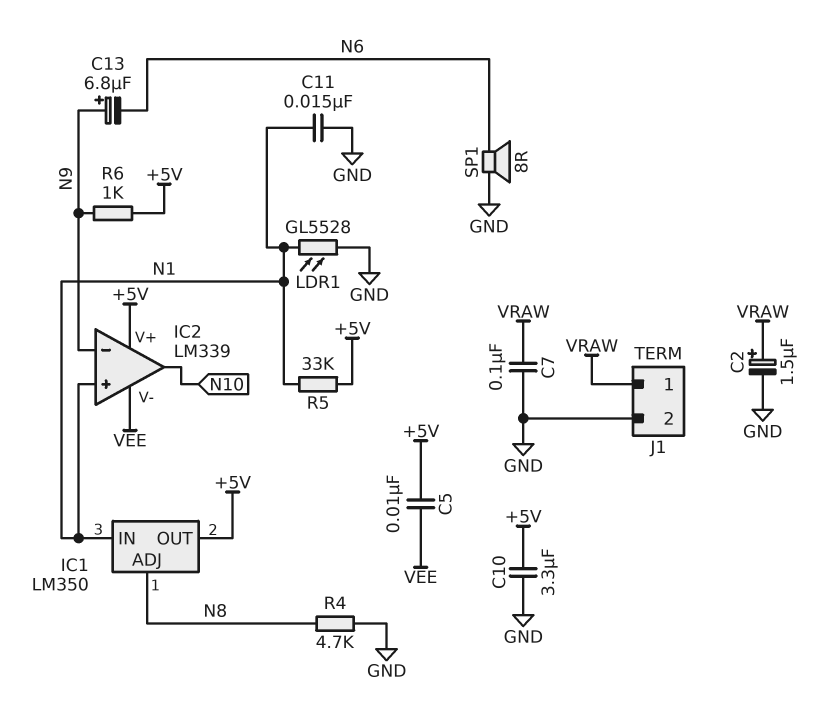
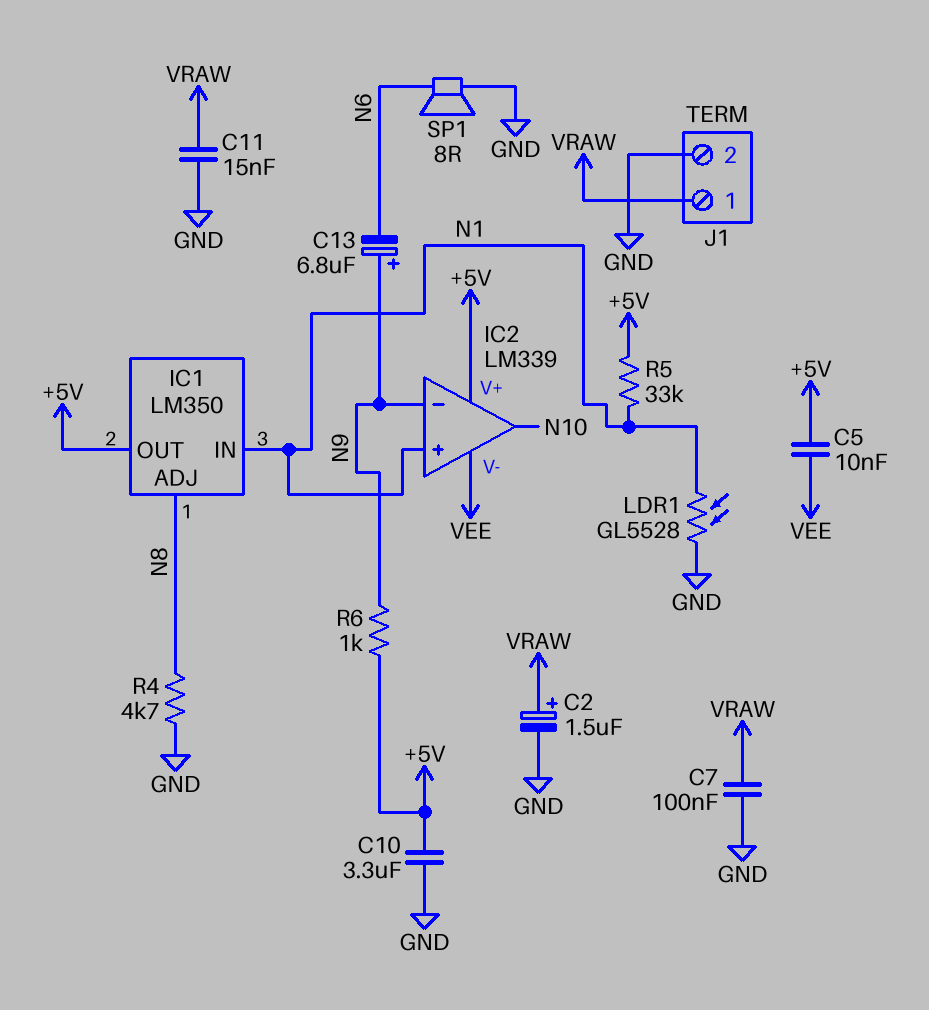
C11: 15nF (GND, N1) -> 15nF (GND, VRAW)

